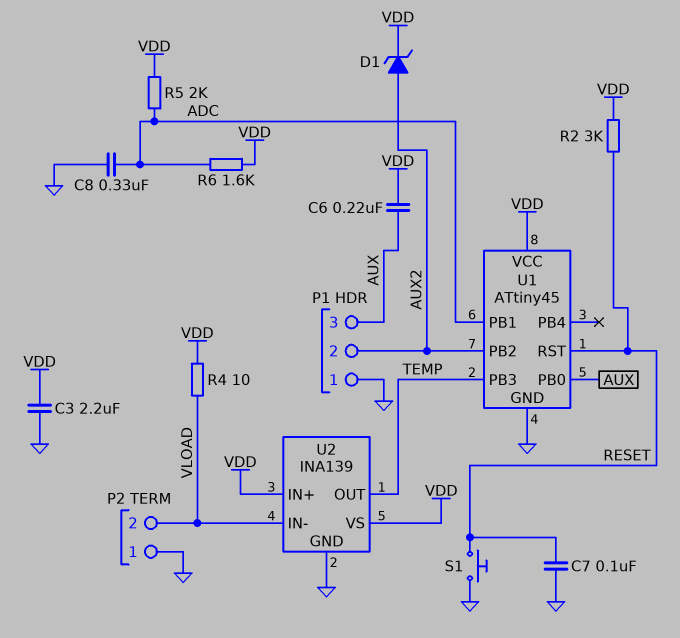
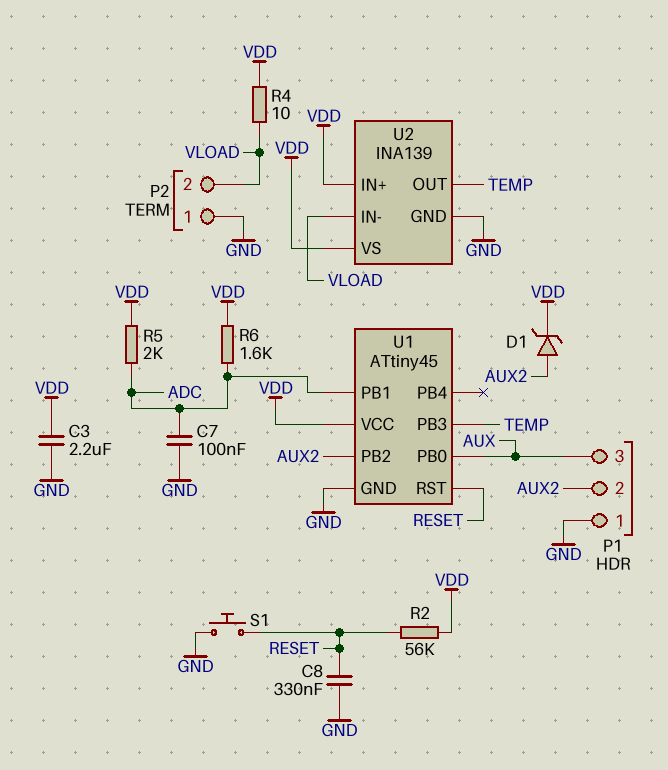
C6: 220nF (AUX, VDD) -> none
C7: 100nF (GND, RESET) -> 100nF (ADC, GND)
C8: 330nF (ADC, GND) -> 330nF (GND, RESET)
R2: 3k (RESET, VDD) -> 56k (RESET, VDD)

